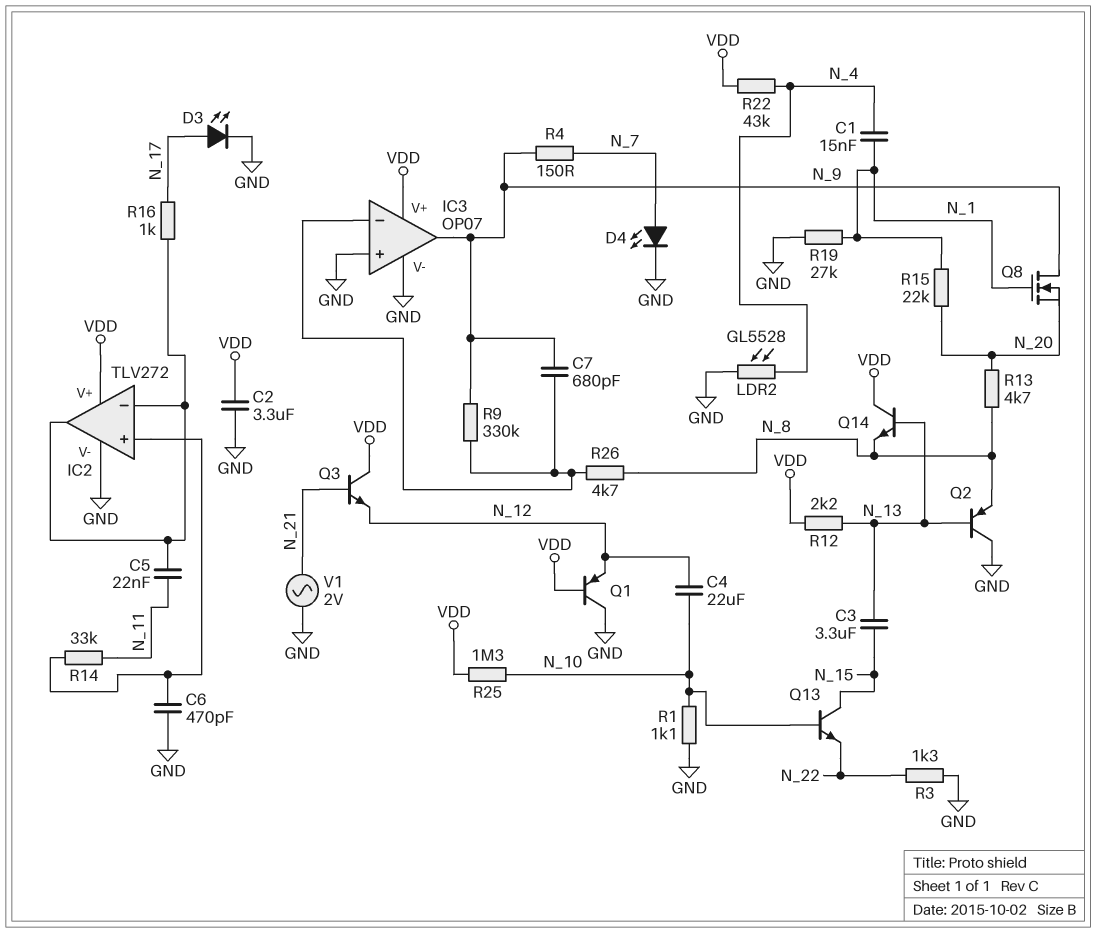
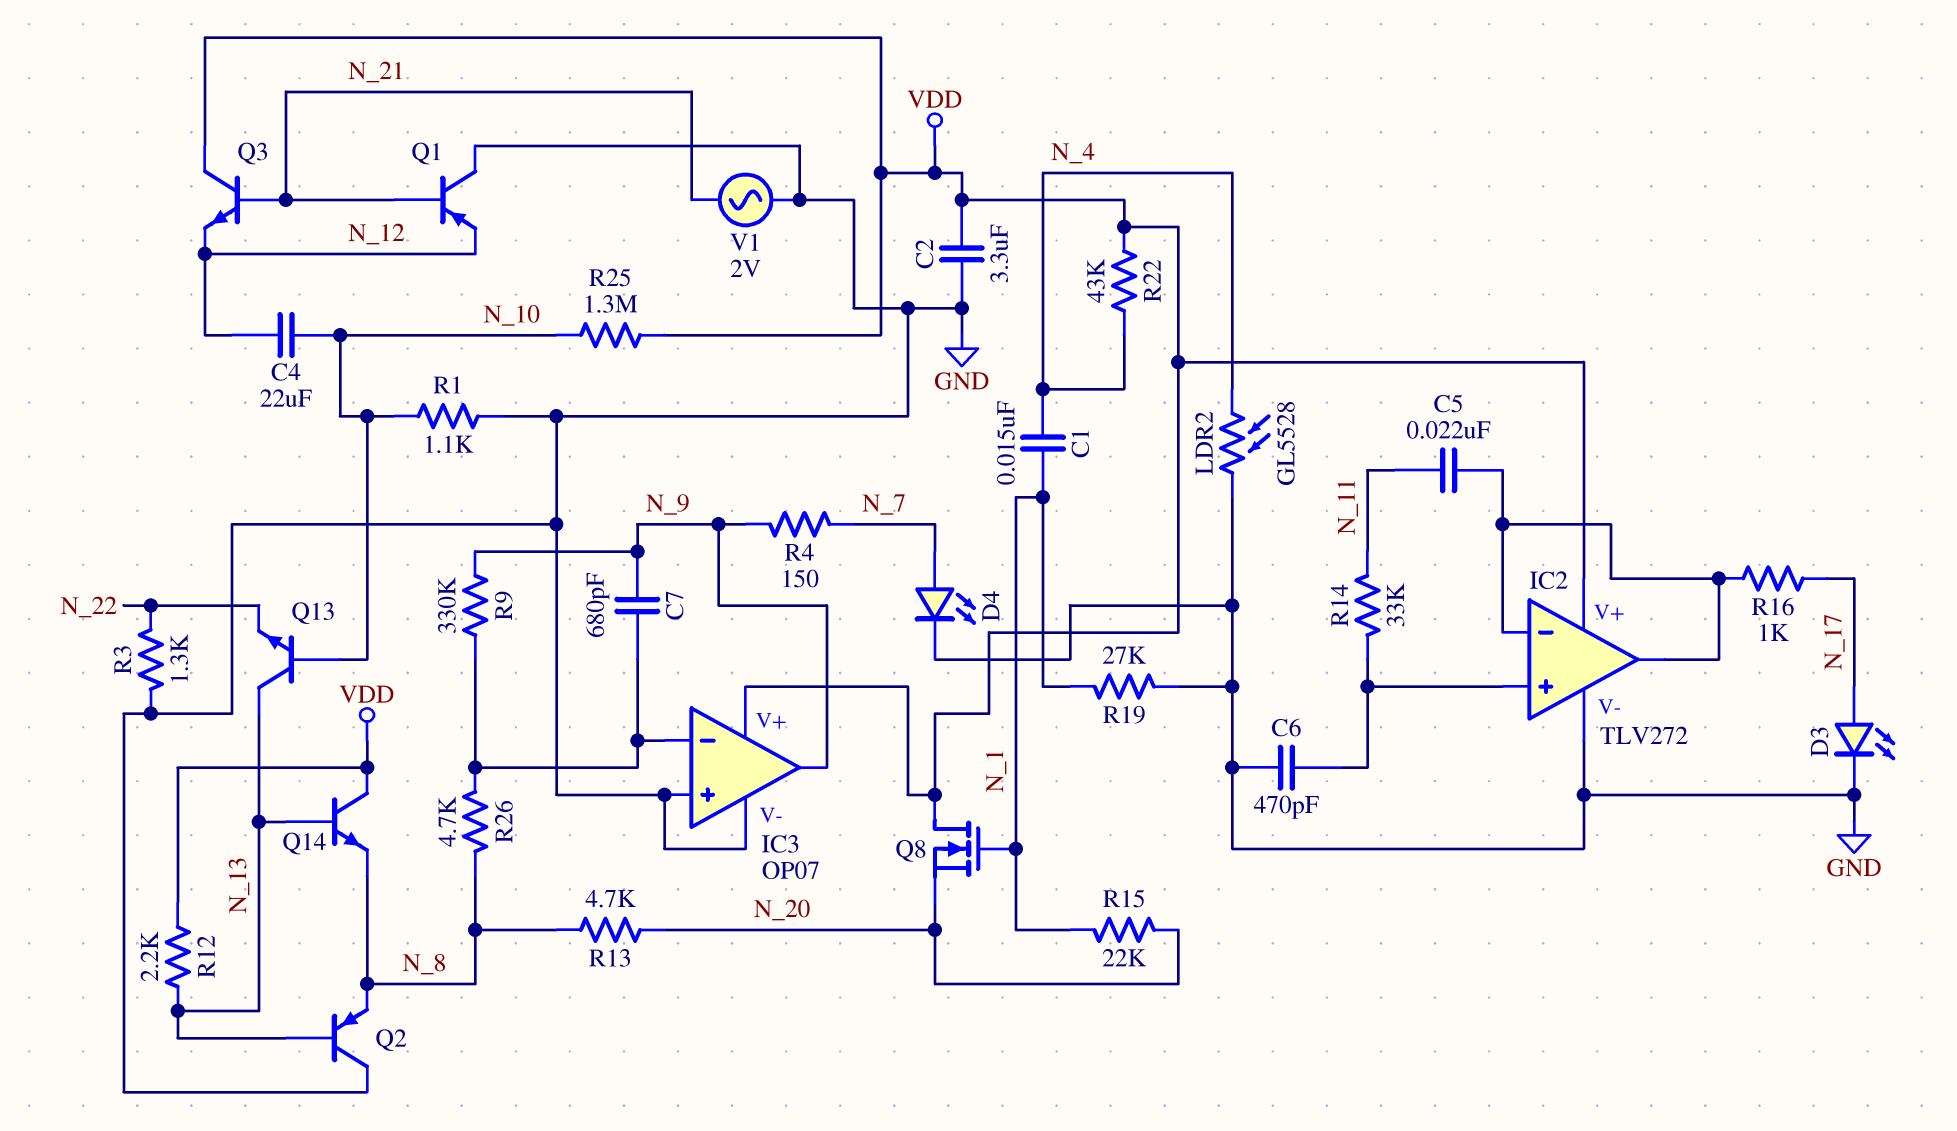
C3: 3.3uF (N_13, N_15) -> none
Q1: PNP (B VDD, C GND, E N_12) -> PNP (B N_21, C GND, E N_12)
Q8: NMOS (G N_1, D N_9, S N_20) -> NMOS (G N_1, D VDD, S N_20)
Q13: NPN (B N_10, C N_15, E N_22) -> NPN (B N_10, C N_13, E N_22)

